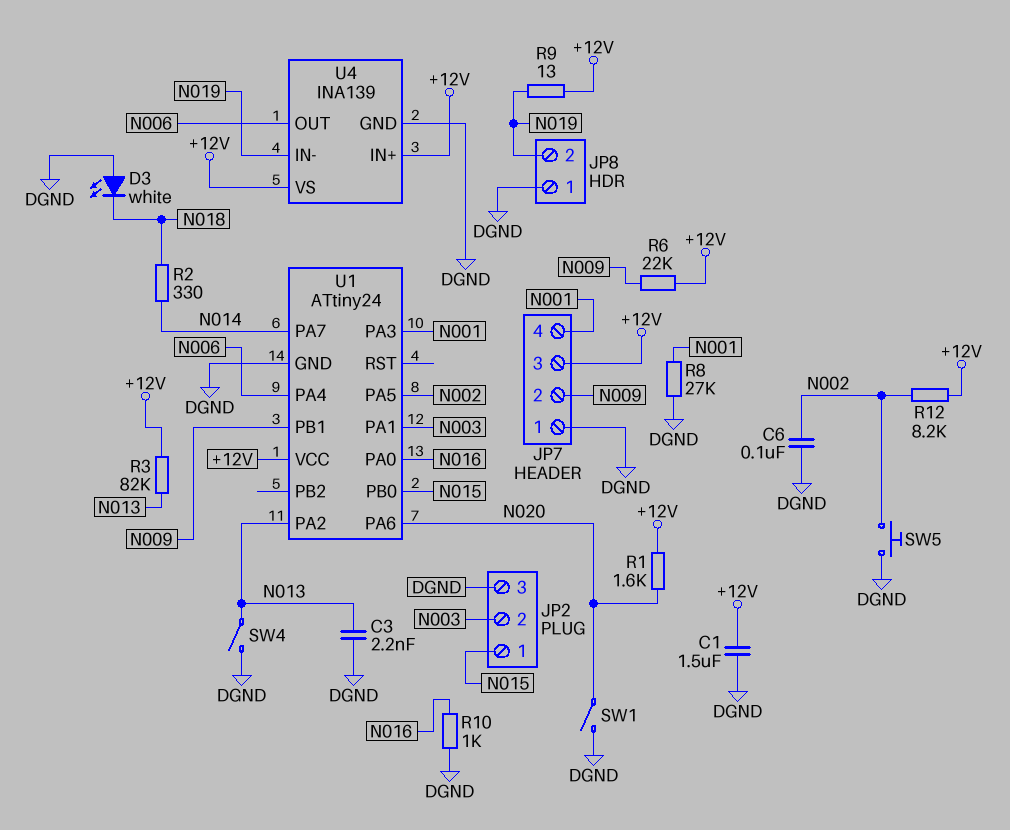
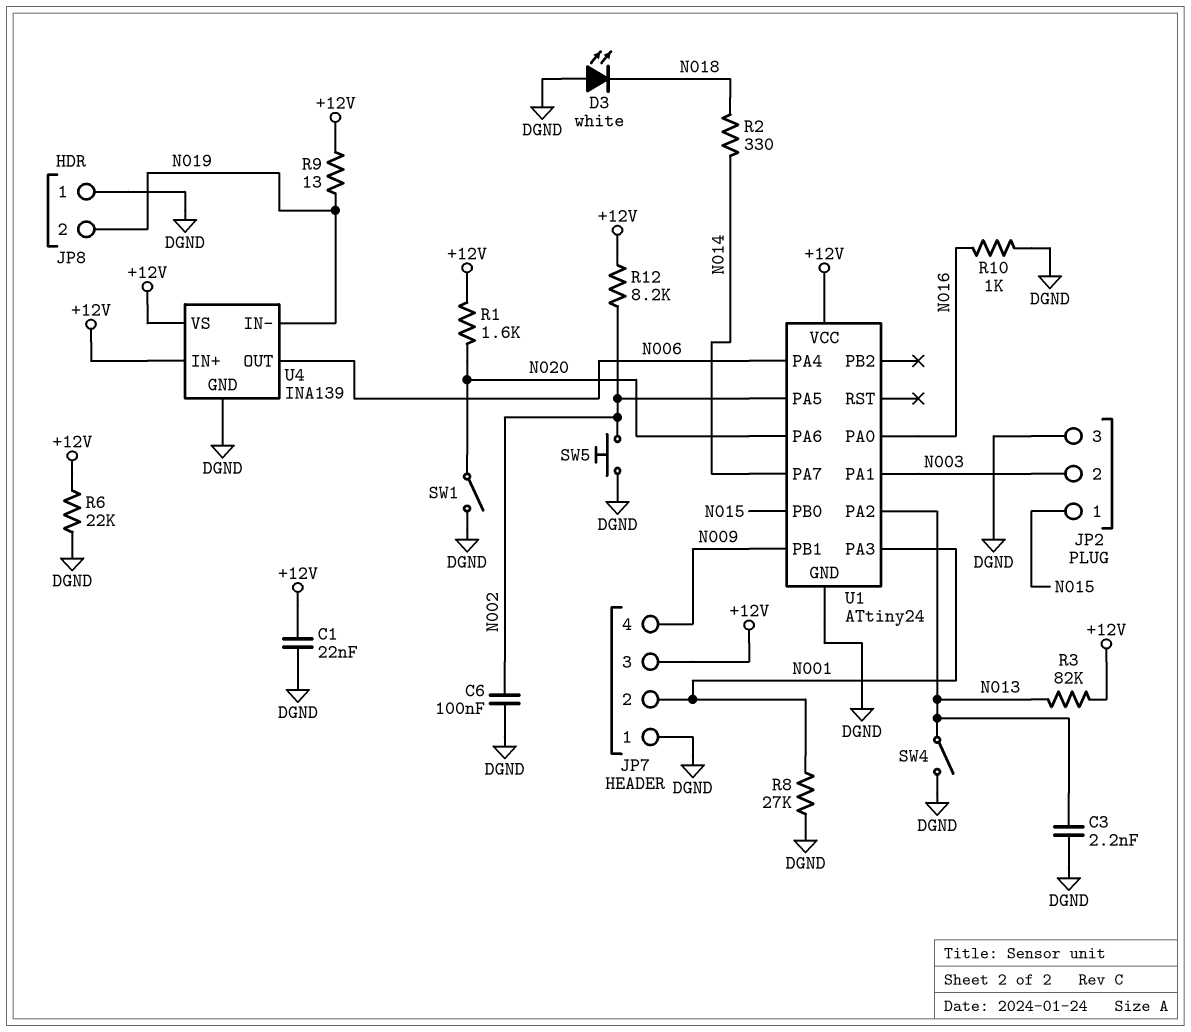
C1: 1.5uF (+12V, DGND) -> 22nF (+12V, DGND)
JP7 pin 2: N009 -> N001
JP7 pin 4: N001 -> N009
R6: 22k (+12V, N009) -> 22k (+12V, DGND)

